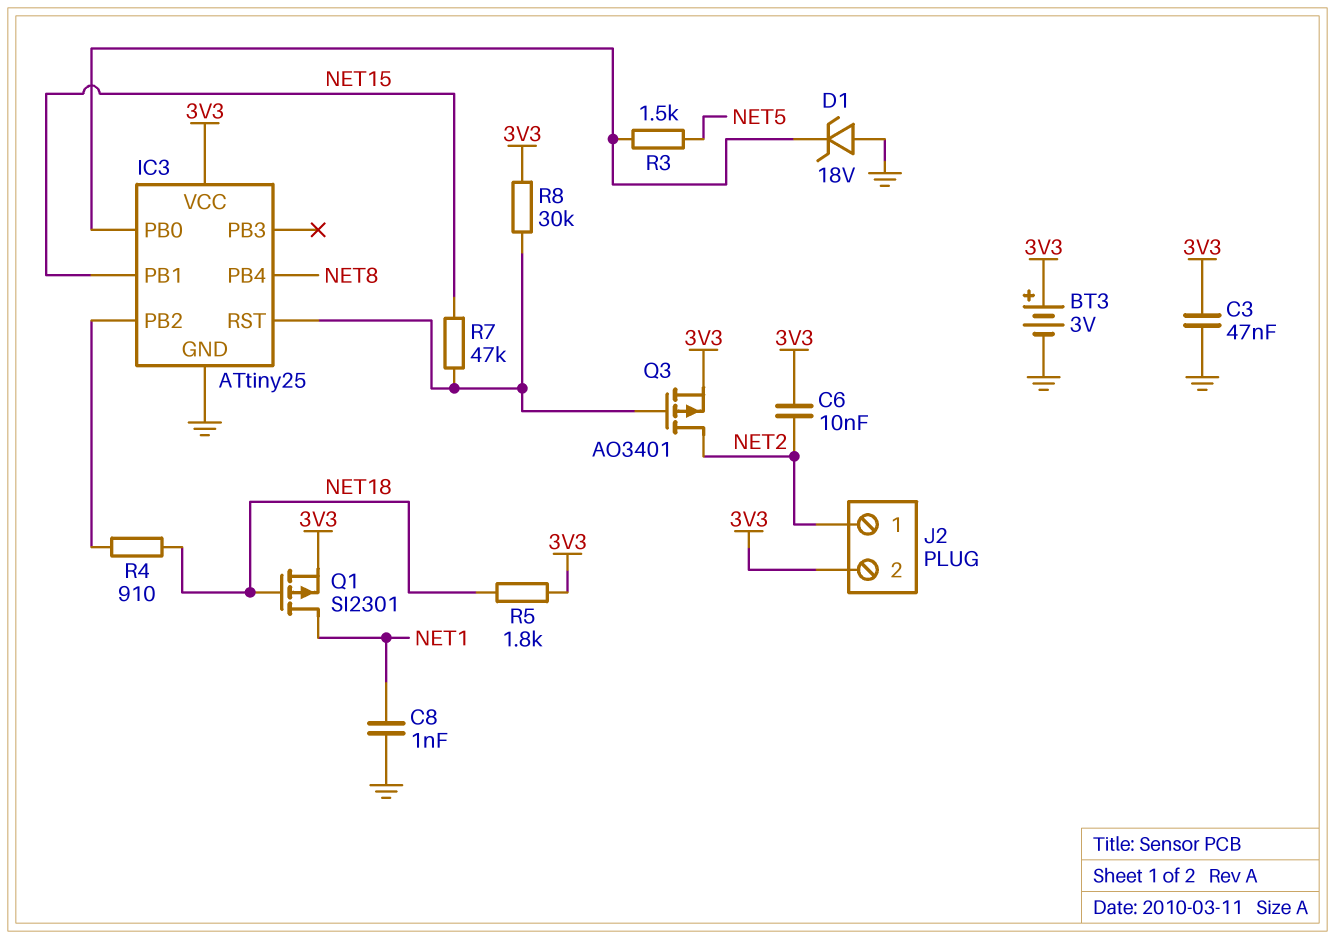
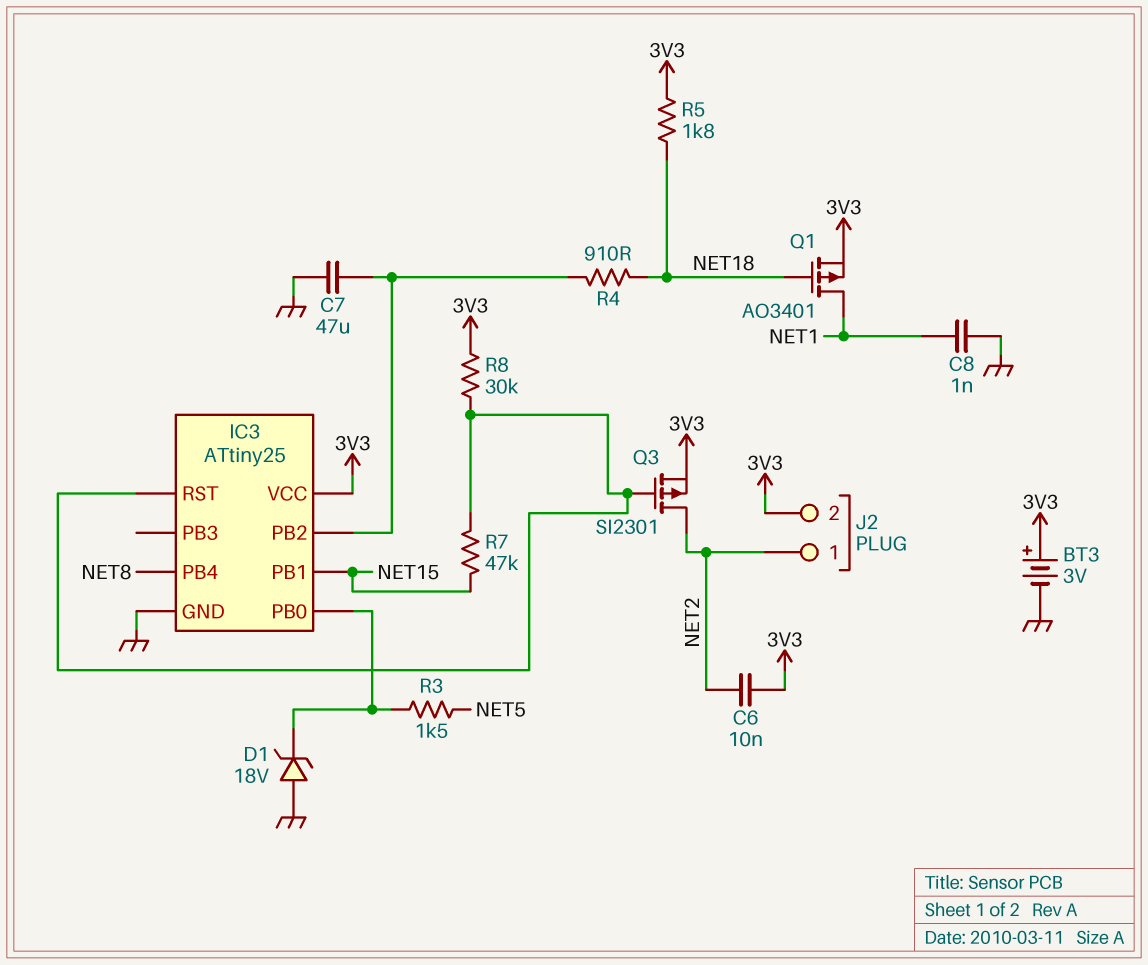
C3: 47nF (3V3, GND) -> none
C7: none -> 47uF (GND, IC3/PB2)
Q1: PMOS SI2301 (G NET18, D NET1, S 3V3) -> PMOS AO3401 (G NET18, D NET1, S 3V3)
Q3: PMOS AO3401 (G IC3/RST, D NET2, S 3V3) -> PMOS SI2301 (G IC3/RST, D NET2, S 3V3)

